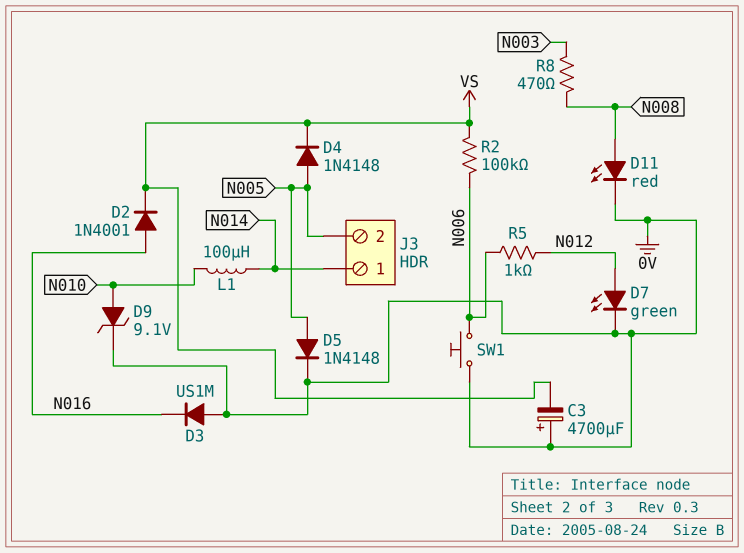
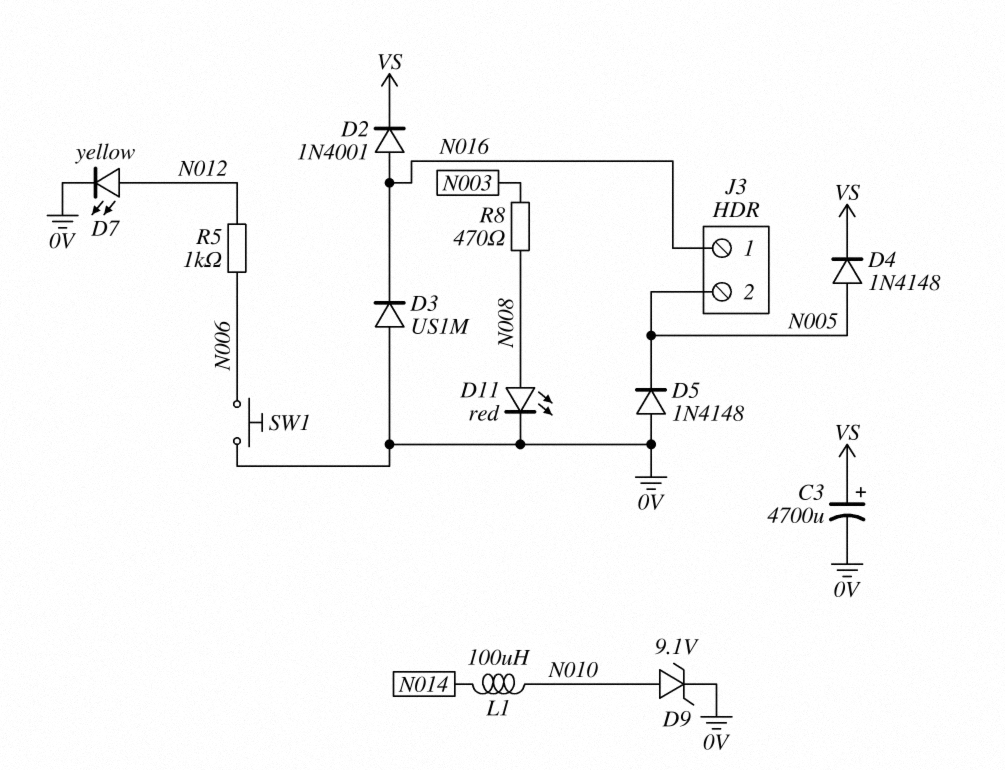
C3: 4700uF (plus 0V, minus VS) -> 4700uF (plus VS, minus 0V)
D5: diode 1N4148 (A N005, K 0V) -> diode 1N4148 (A 0V, K N005)
D7: LED green (A N012, K 0V) -> LED yellow (A N012, K 0V)
J3 pin 1: N014 -> N016
R2: 100k (N006, VS) -> none

